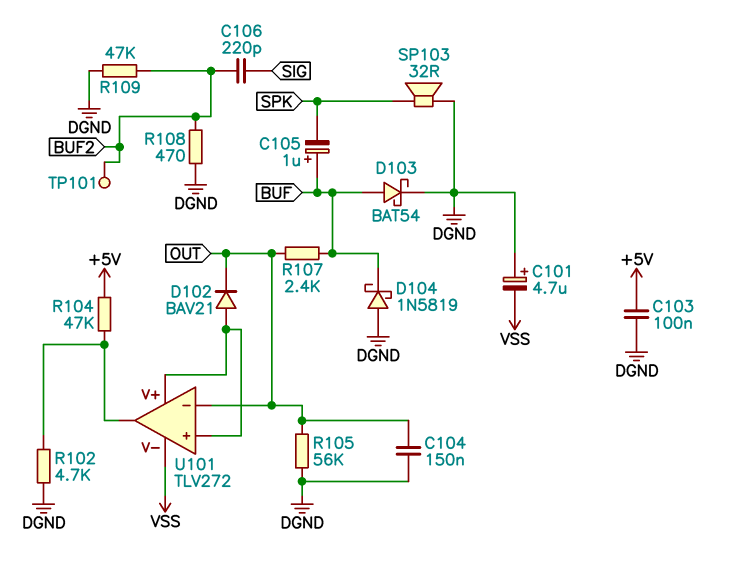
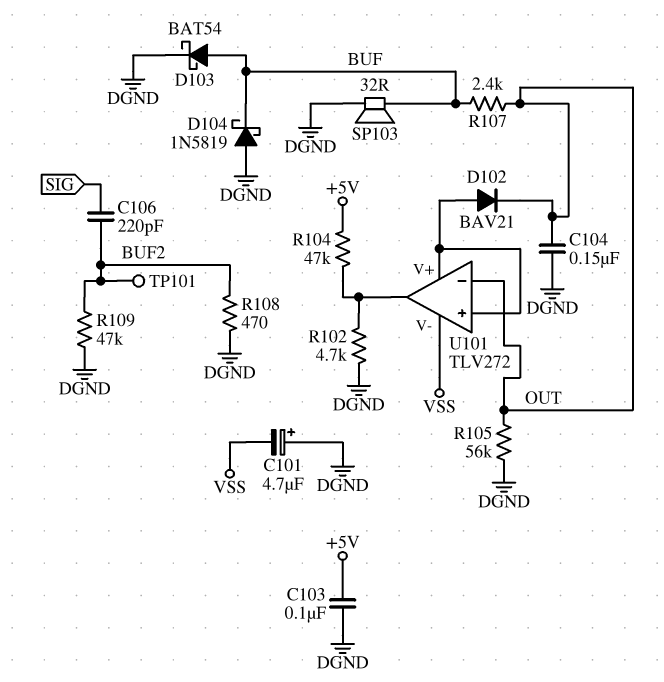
C105: 1uF (plus BUF, minus SPK) -> none
SP103: speaker 32R (DGND, SPK) -> speaker 32R (BUF, DGND)

